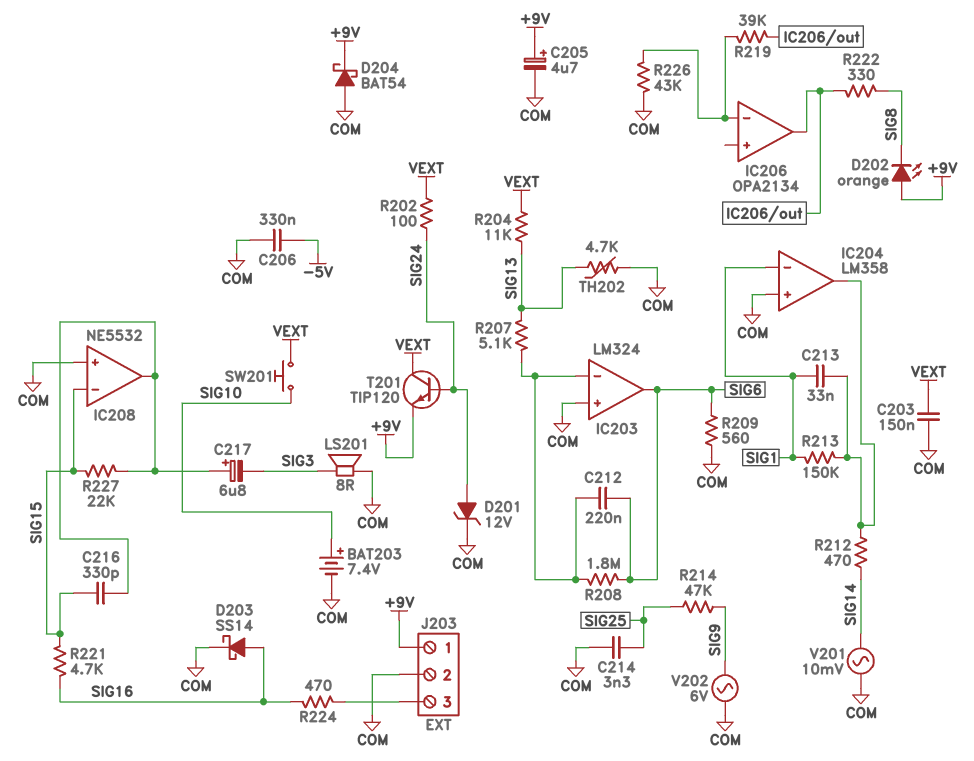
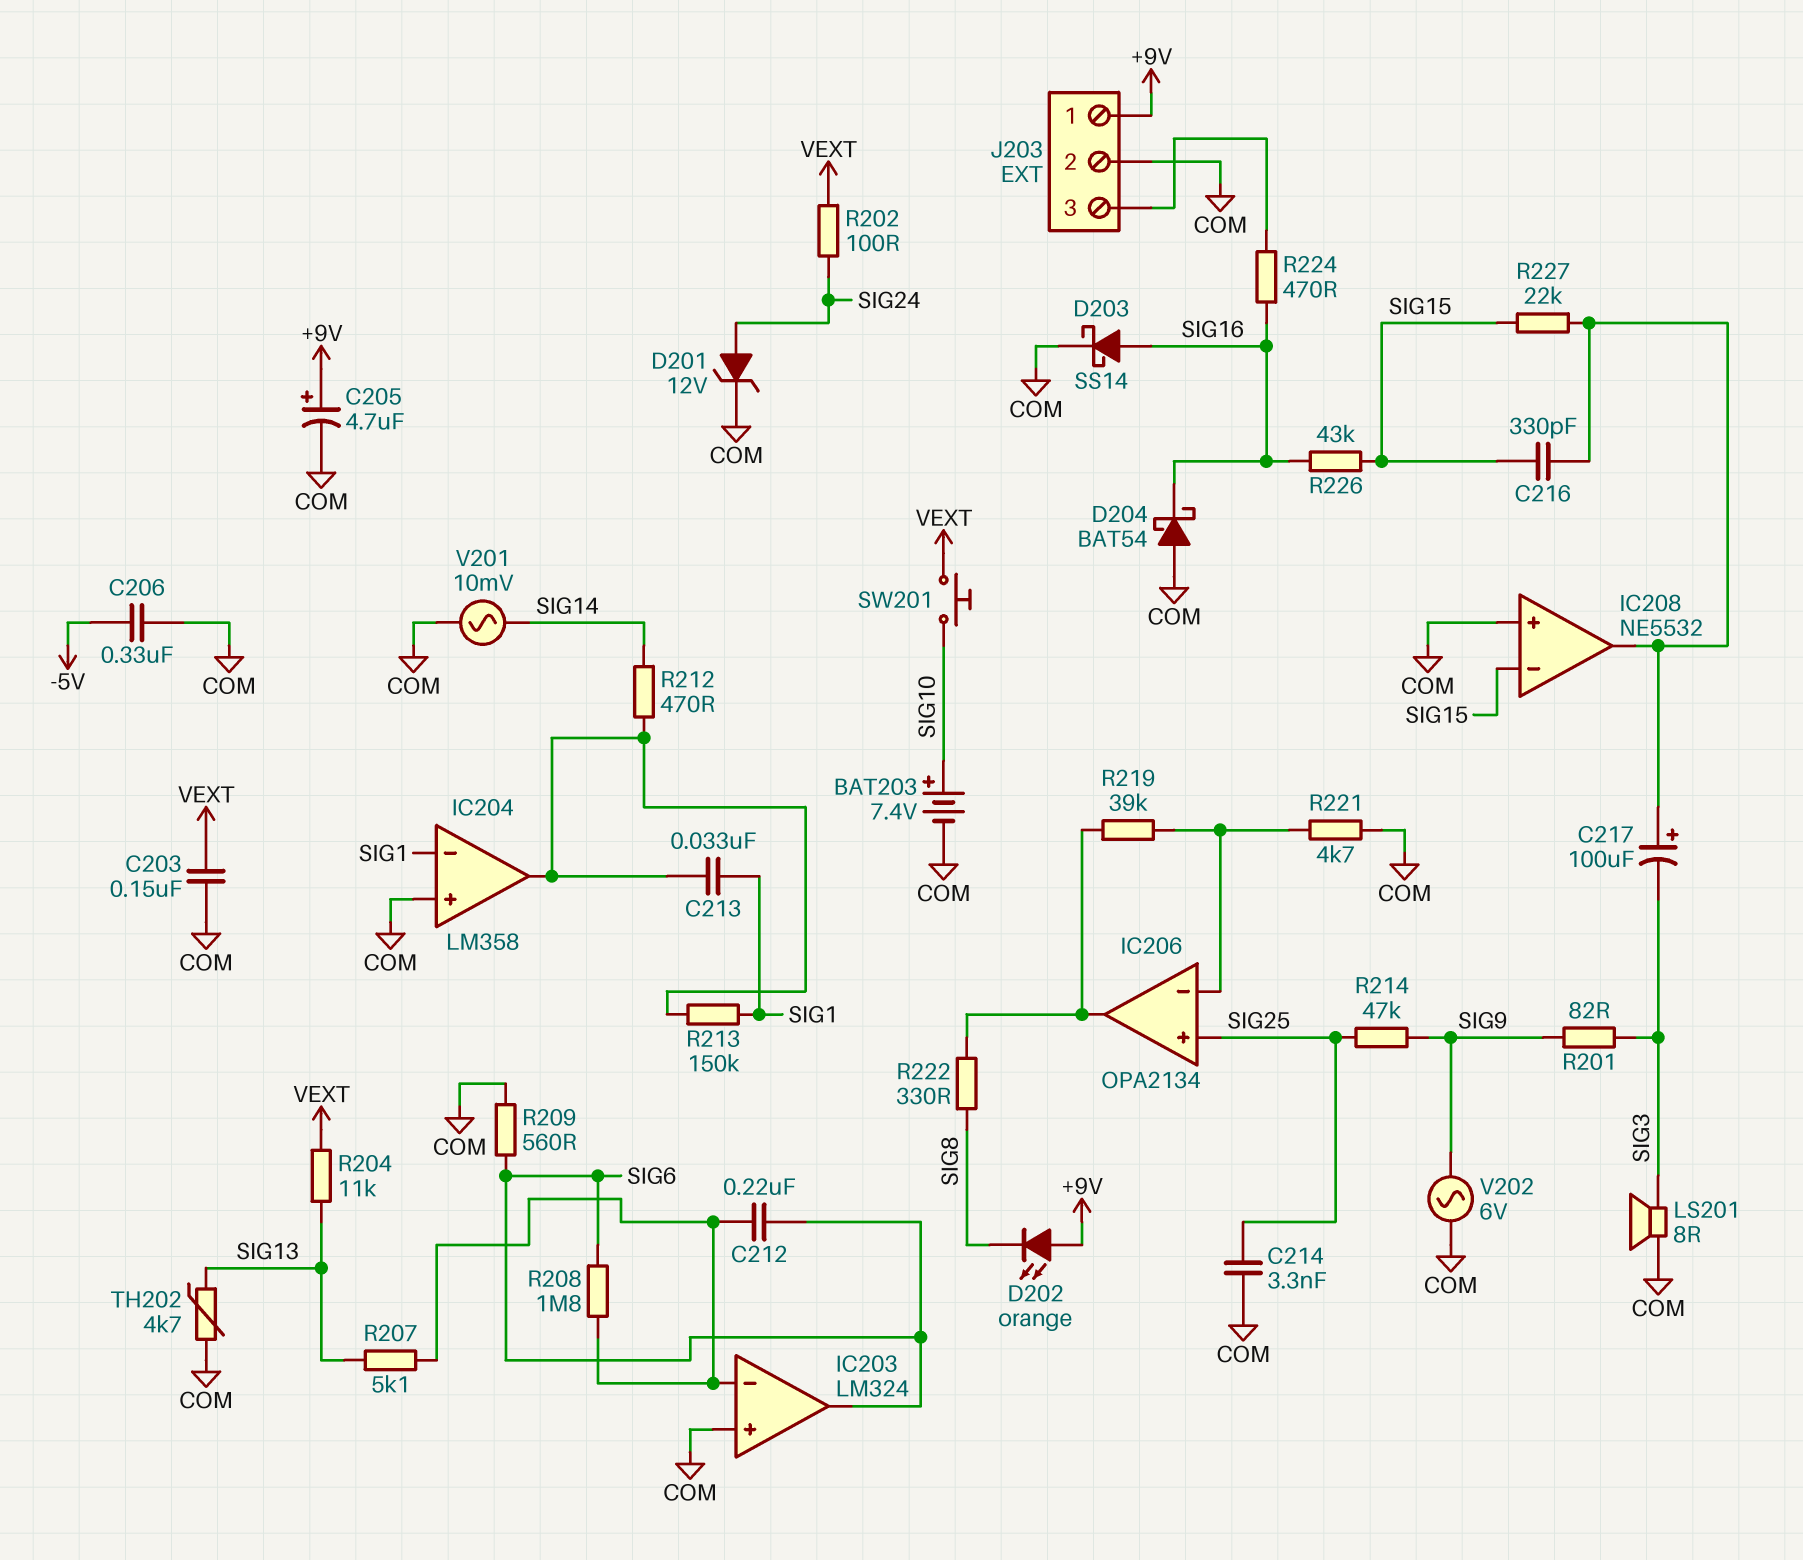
C217: 6.8uF (plus IC208/out, minus SIG3) -> 100uF (plus IC208/out, minus SIG3)
D204: schottky BAT54 (A COM, K +9V) -> schottky BAT54 (A COM, K SIG16)
IC206 pin in+: none -> SIG25
R201: none -> 82 (SIG3, SIG9)
R221: 4.7k (SIG15, SIG16) -> 4.7k (COM, IC206/in-)
R226: 43k (COM, IC206/in-) -> 43k (SIG15, SIG16)
T201: NPN TIP120 (B SIG24, C VEXT, E +9V) -> none

